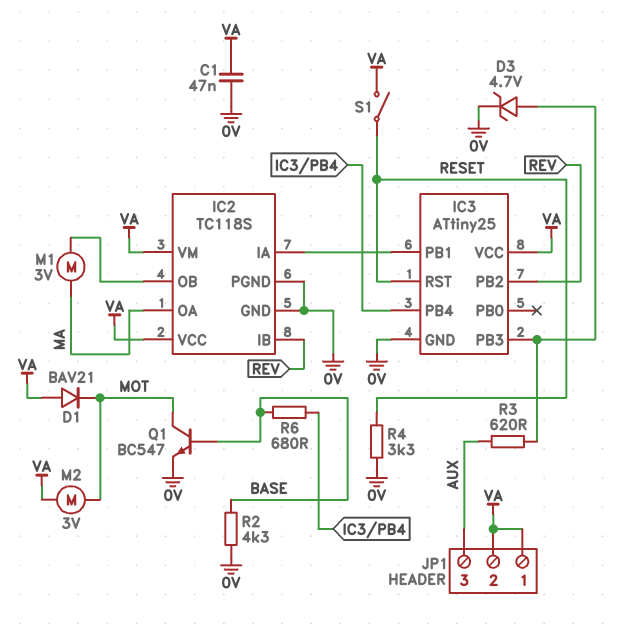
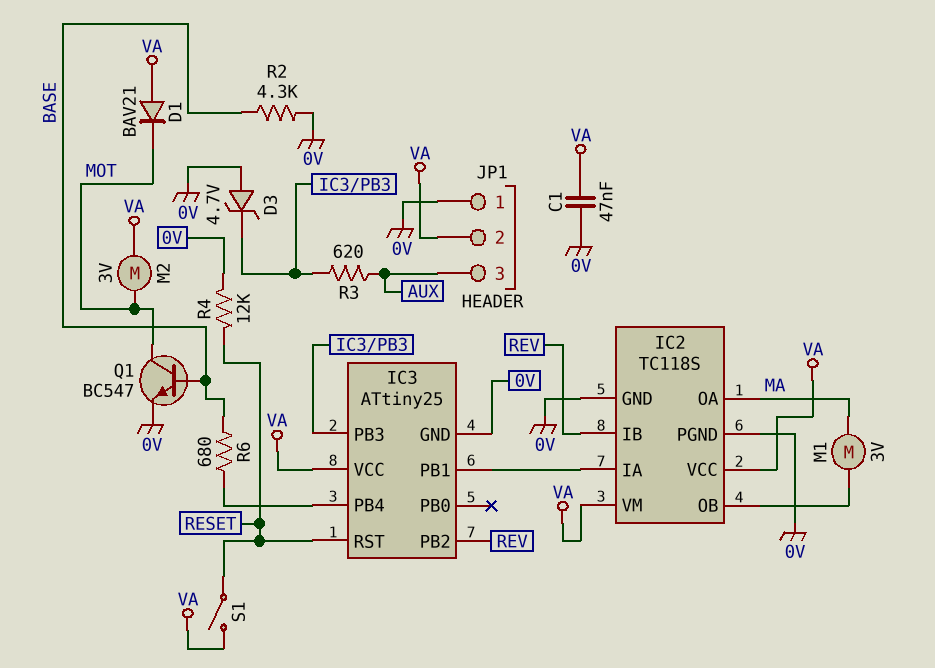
D3: zener 4.7V (A IC3/PB3, K 0V) -> zener 4.7V (A 0V, K IC3/PB3)
JP1 pin 1: VA -> 0V
R4: 3.3k (0V, RESET) -> 12k (0V, RESET)

